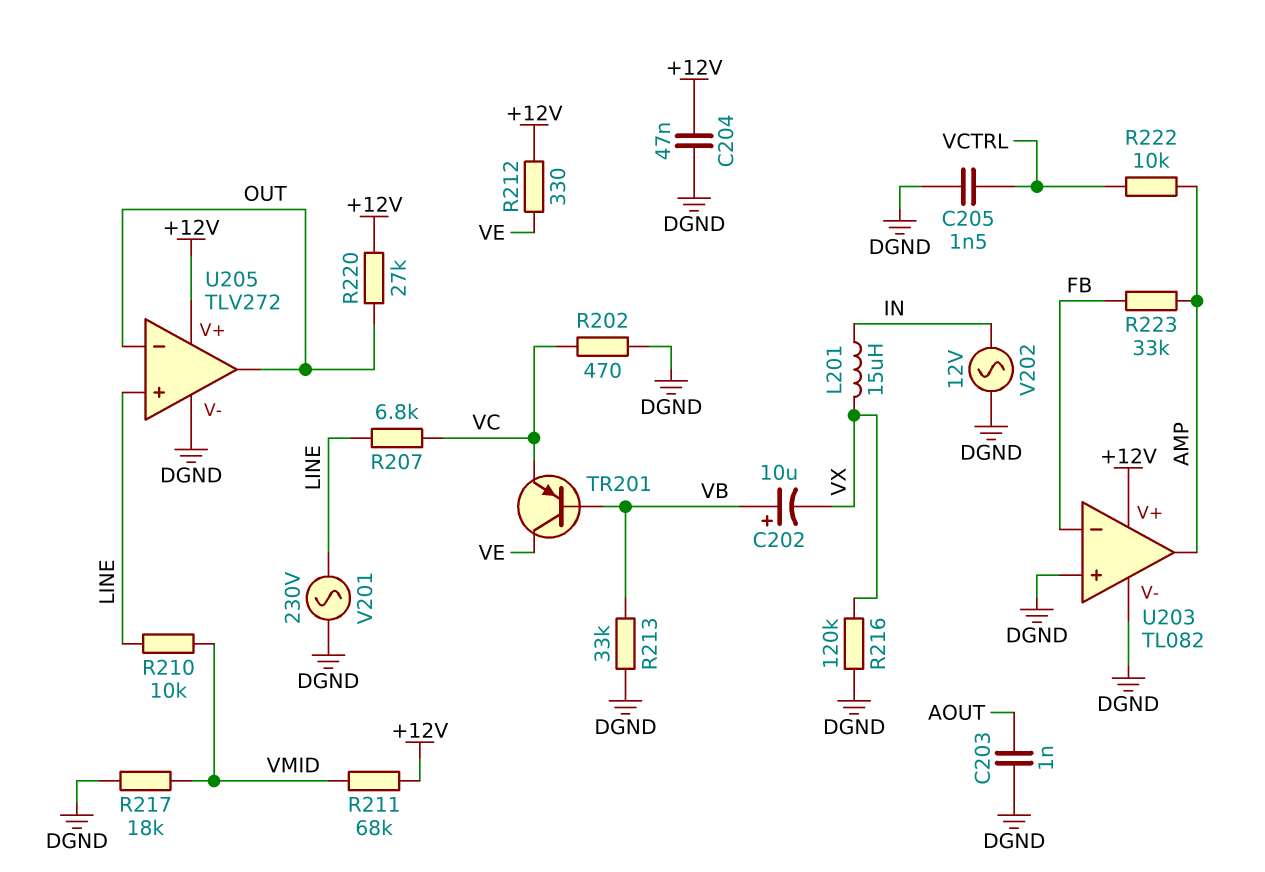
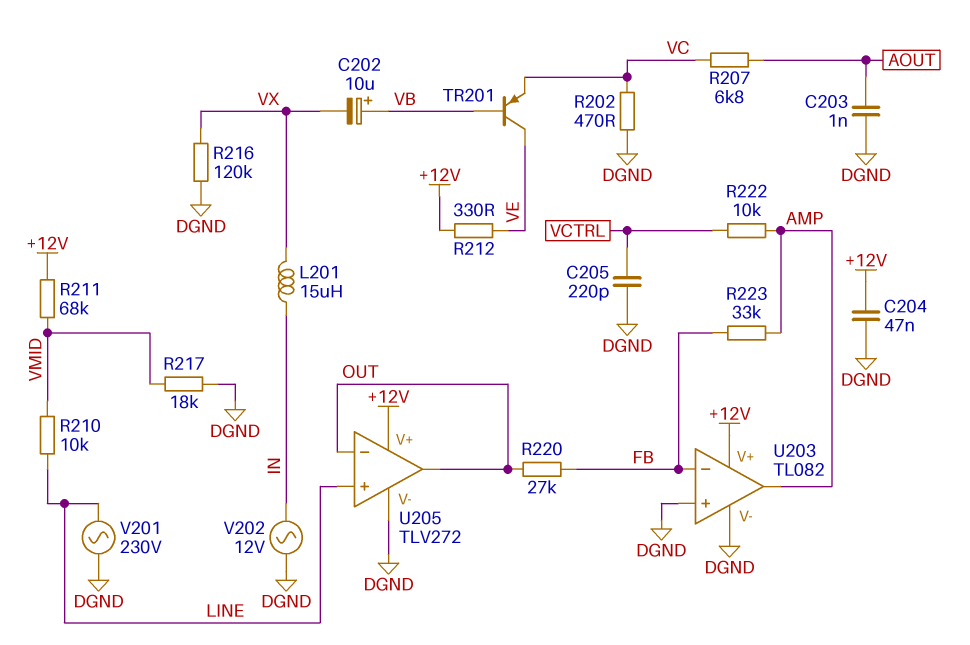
C205: 1.5nF (DGND, VCTRL) -> 220pF (DGND, VCTRL)
R207: 6.8k (LINE, VC) -> 6.8k (AOUT, VC)
R213: 33k (DGND, VB) -> none
R220: 27k (+12V, OUT) -> 27k (FB, OUT)

